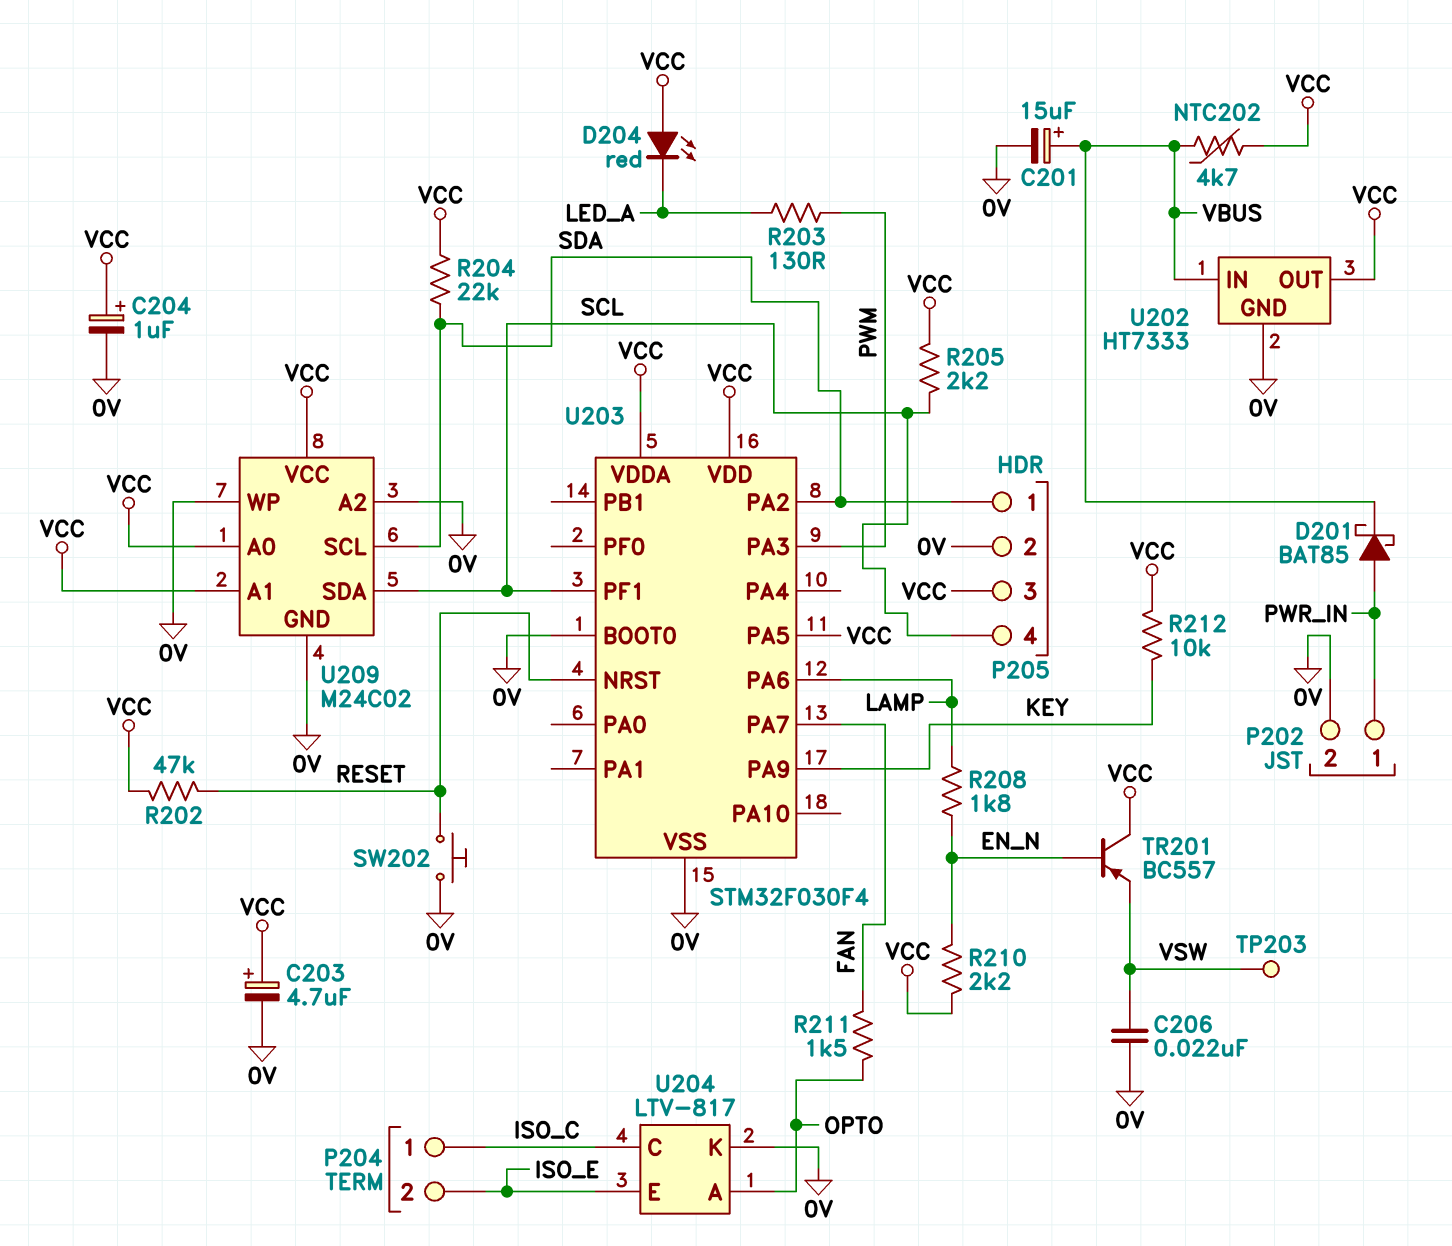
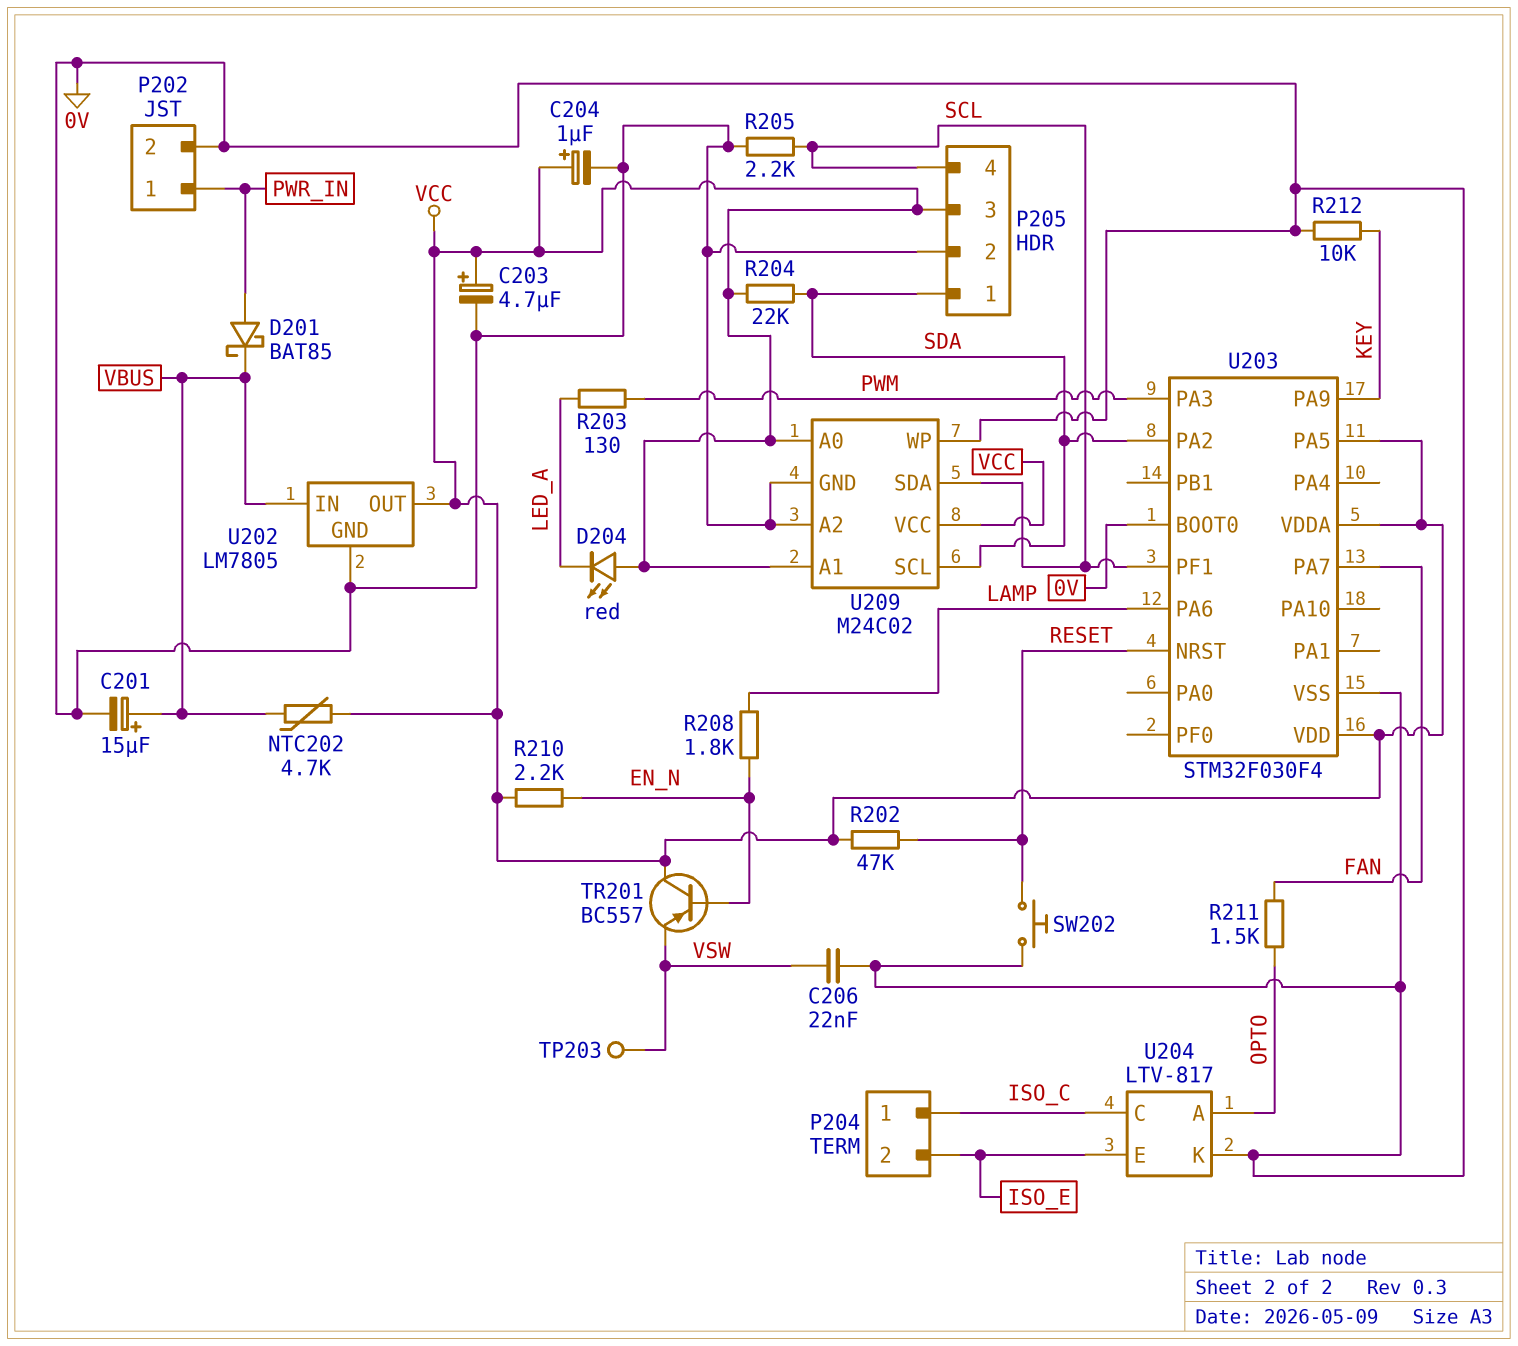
R205: 2.2k (SCL, VCC) -> 2.2k (0V, SCL)
R212: 10k (KEY, VCC) -> 10k (0V, KEY)
U202: HT7333 -> LM7805

